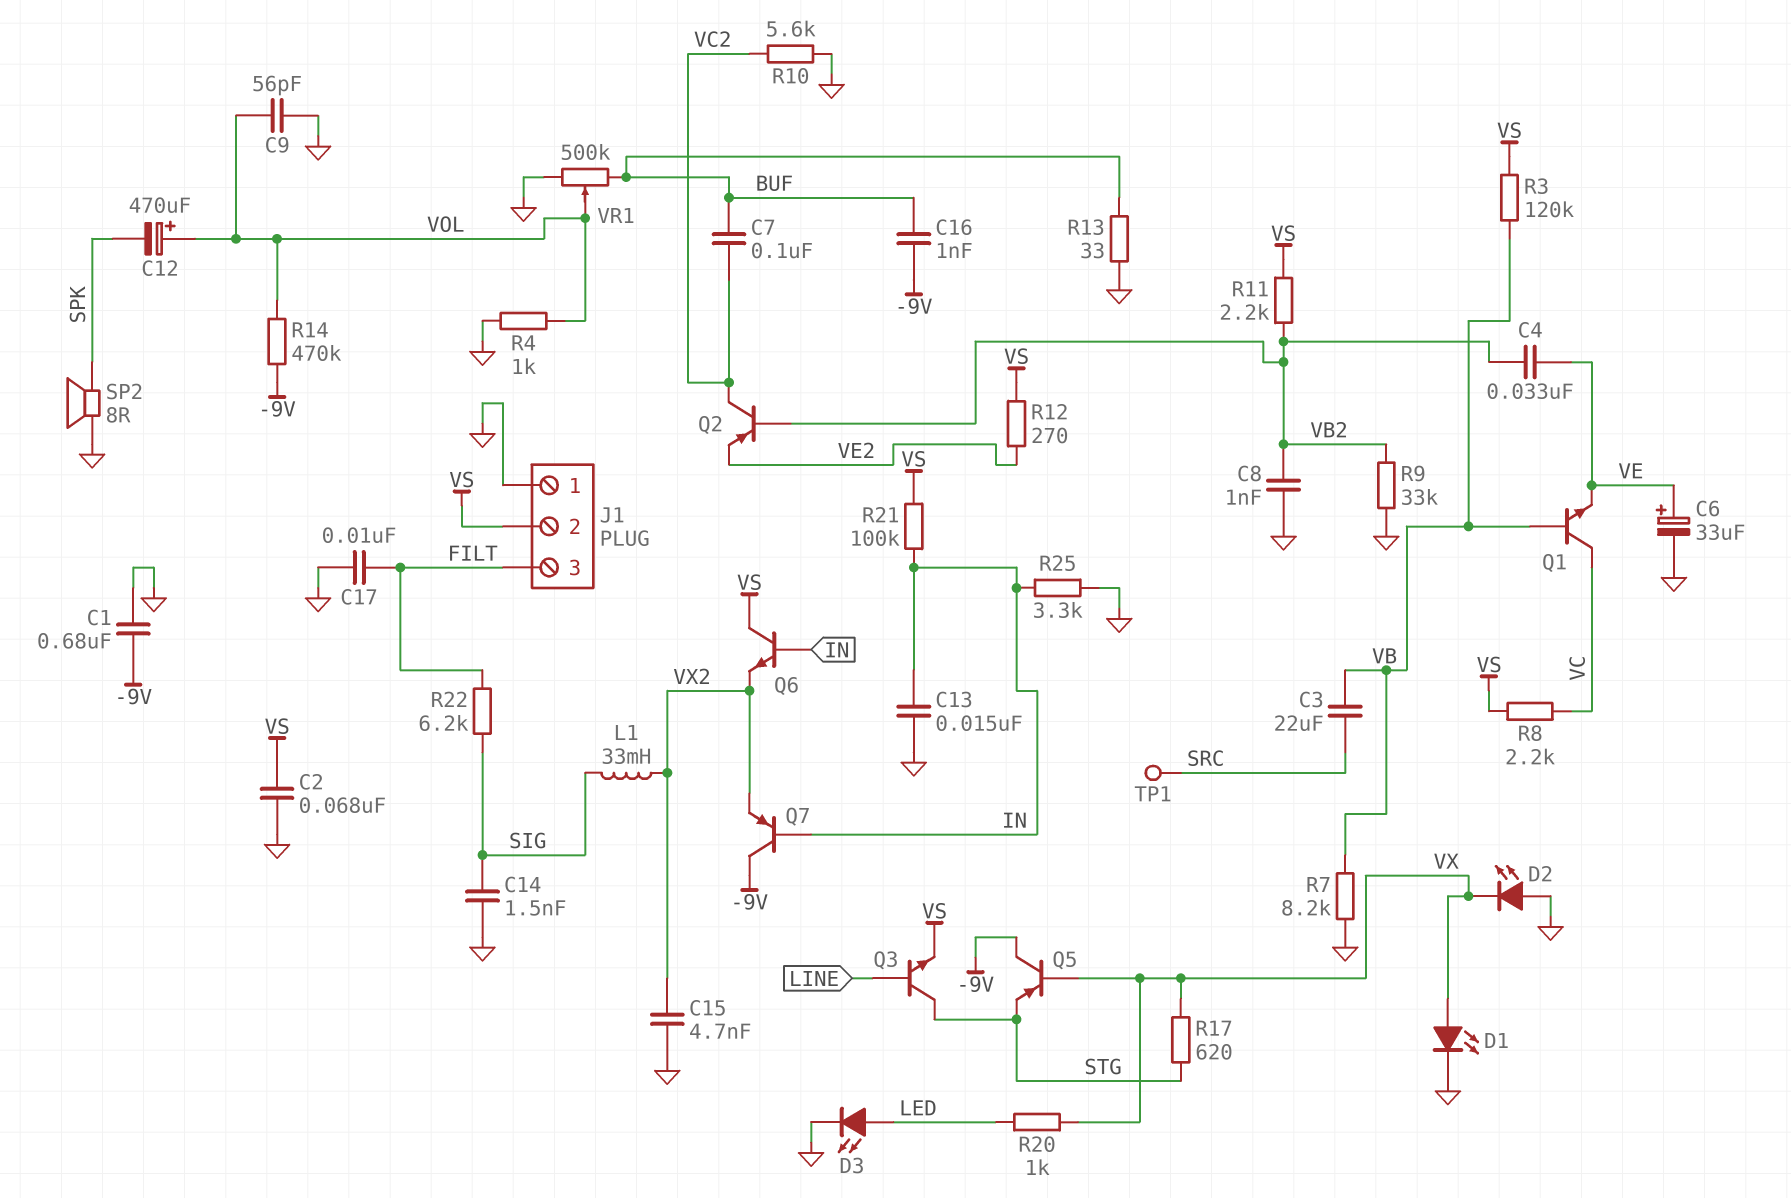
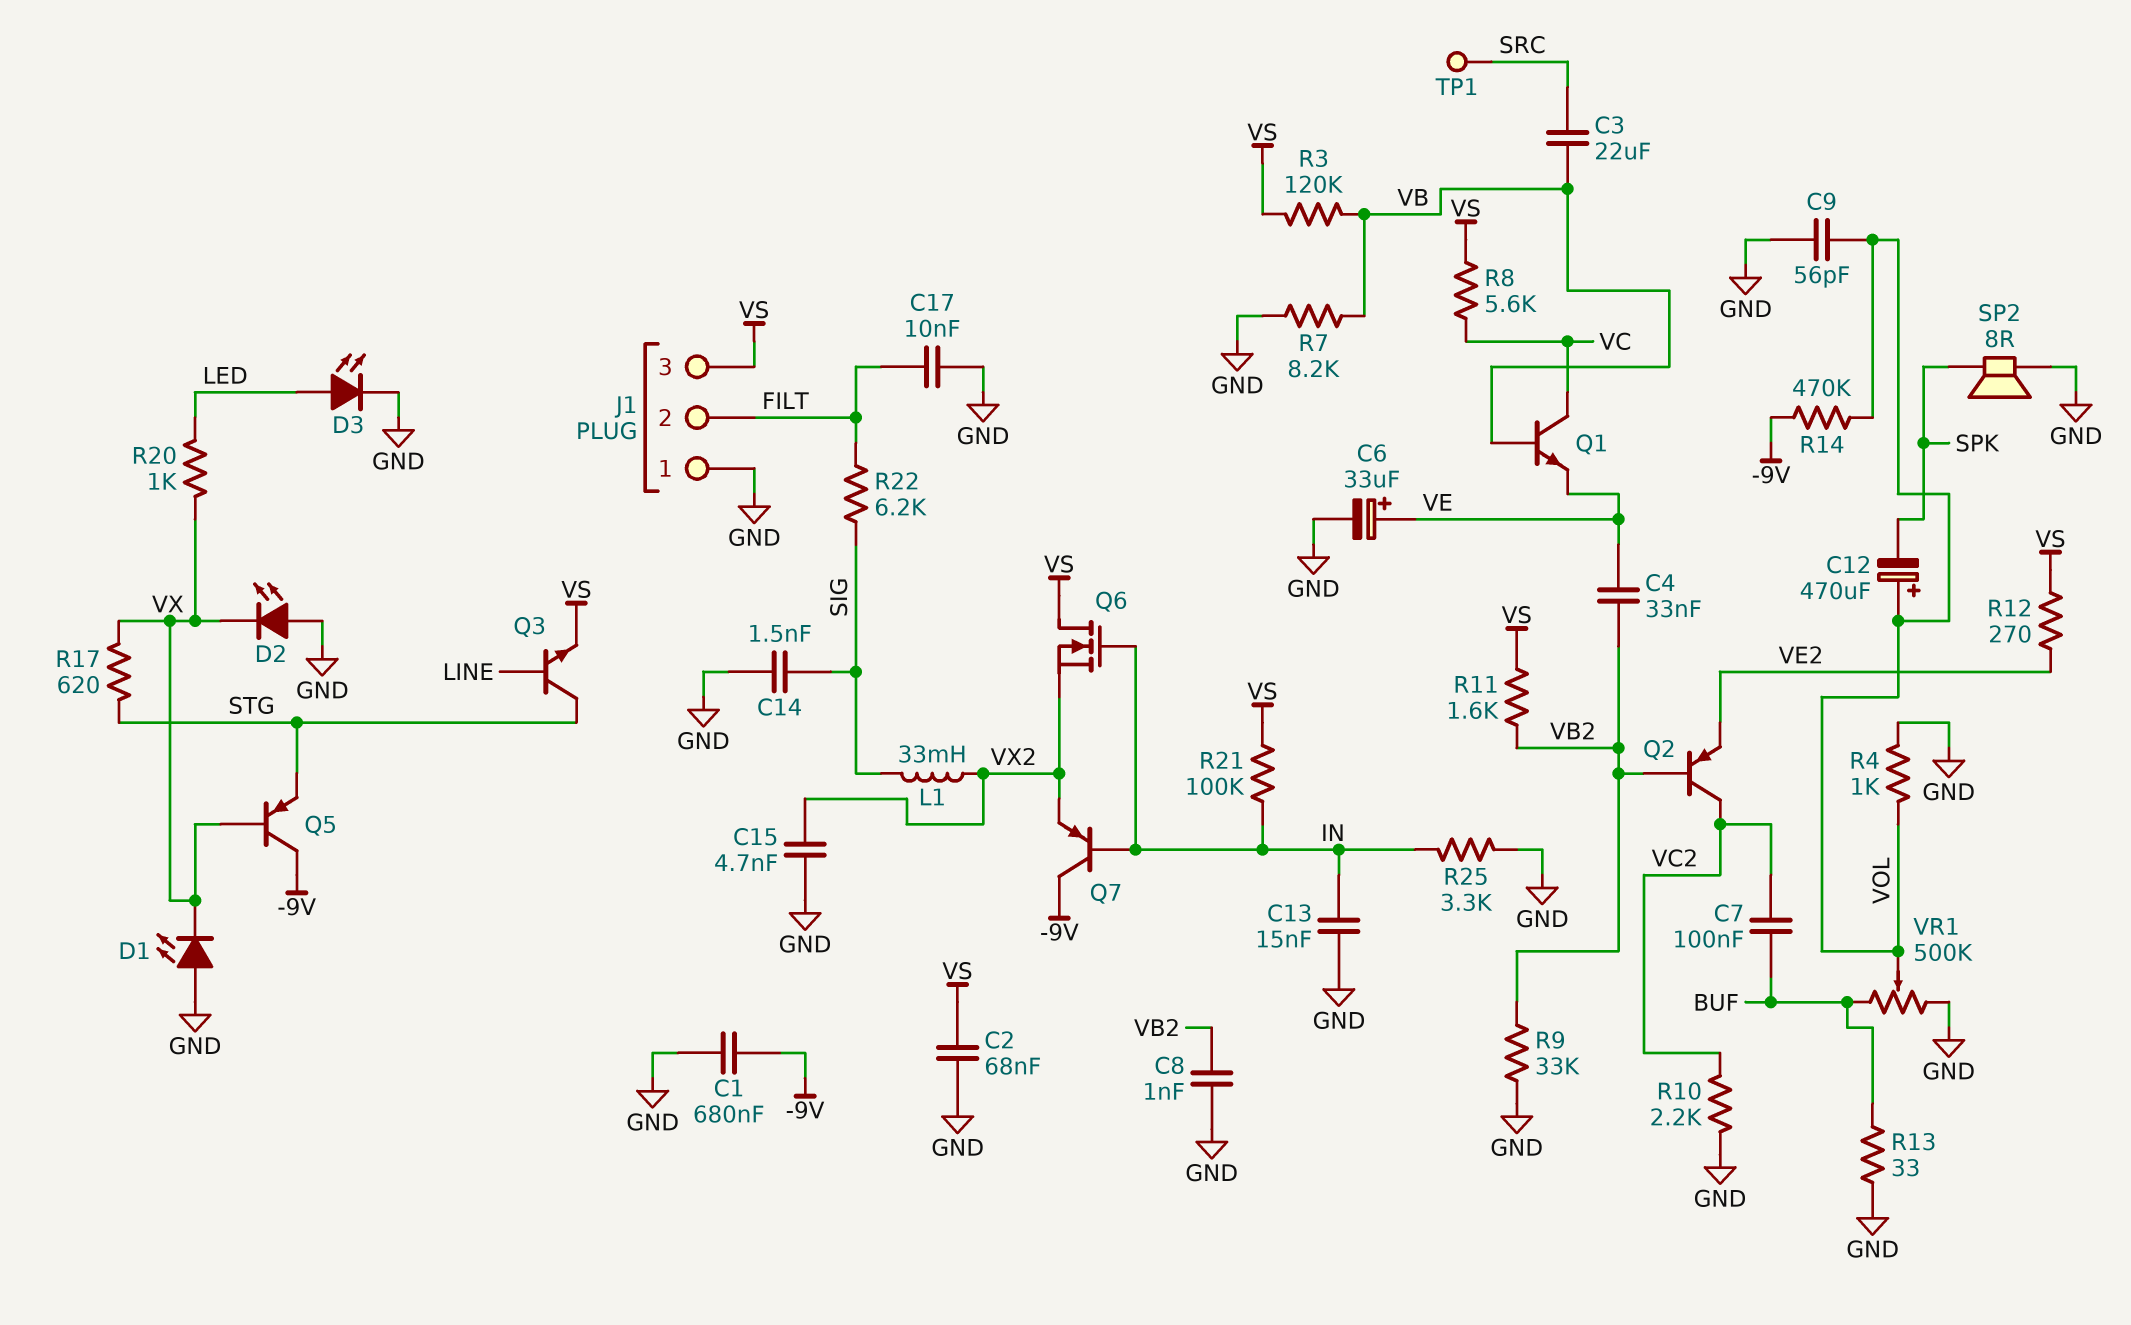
C16: 1nF (-9V, BUF) -> none
D1: LED (A VX, K GND) -> LED (A GND, K VX)
J1 pin 2: VS -> FILT
J1 pin 3: FILT -> VS
Q6: NPN (B IN, C VS, E VX2) -> NMOS (G IN, D VS, S VX2)
R8: 2.2k (VC, VS) -> 5.6k (VC, VS)
R10: 5.6k (GND, VC2) -> 2.2k (GND, VC2)
R11: 2.2k (VB2, VS) -> 1.6k (VB2, VS)

